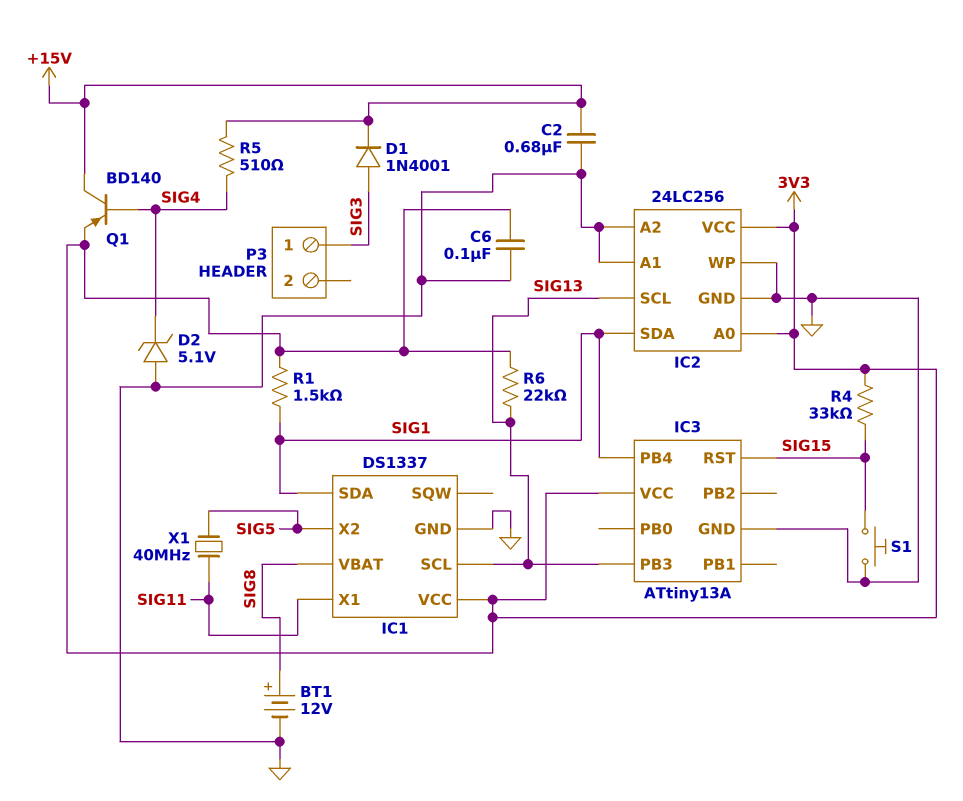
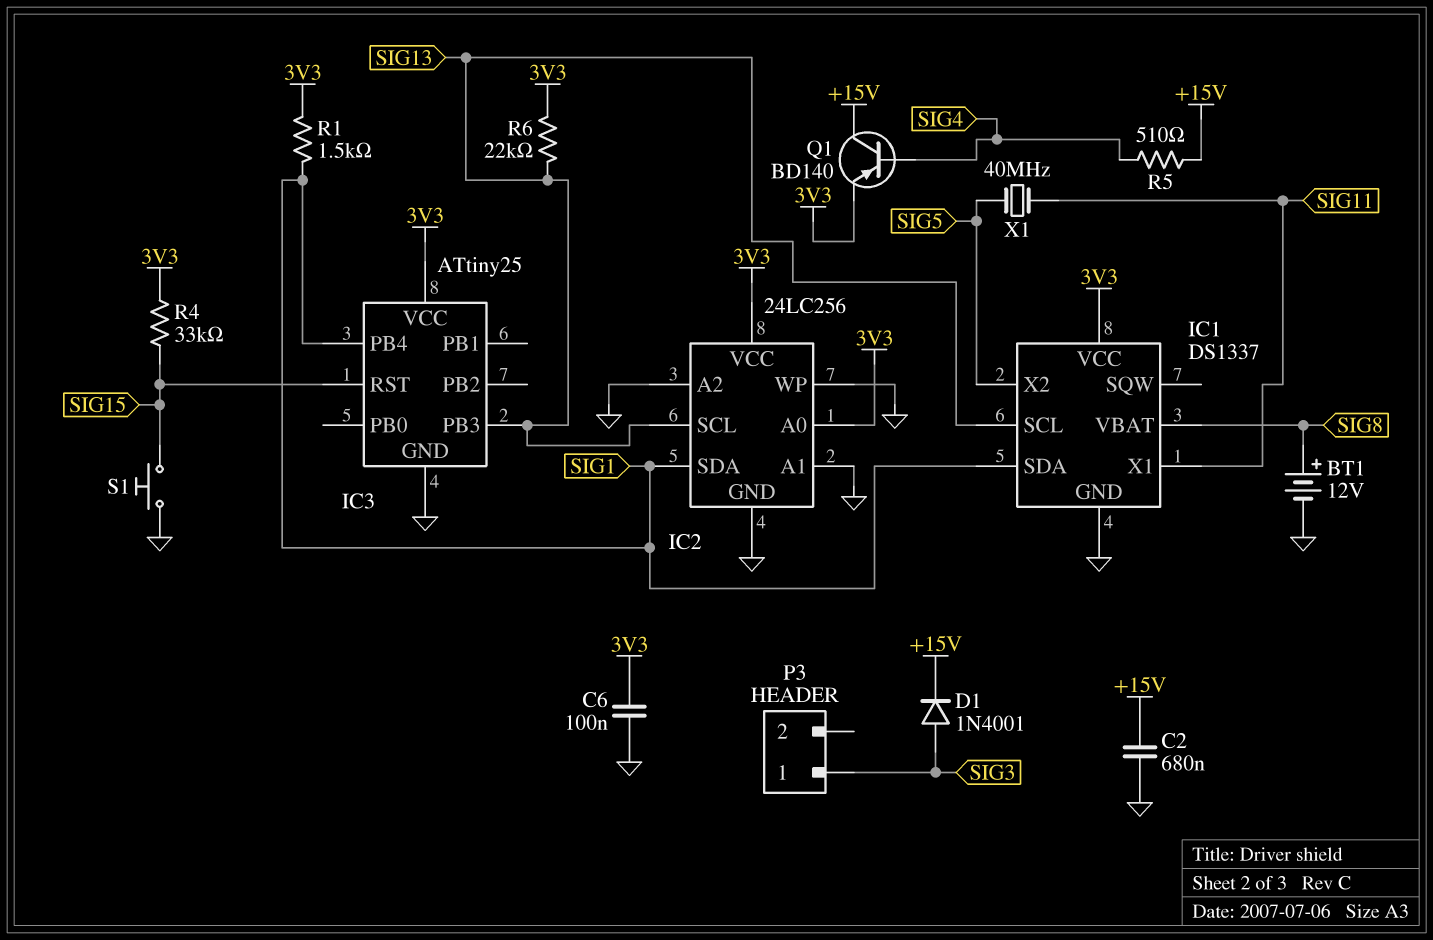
D2: zener 5.1V (A GND, K SIG4) -> none
IC3: ATtiny13A -> ATtiny25

